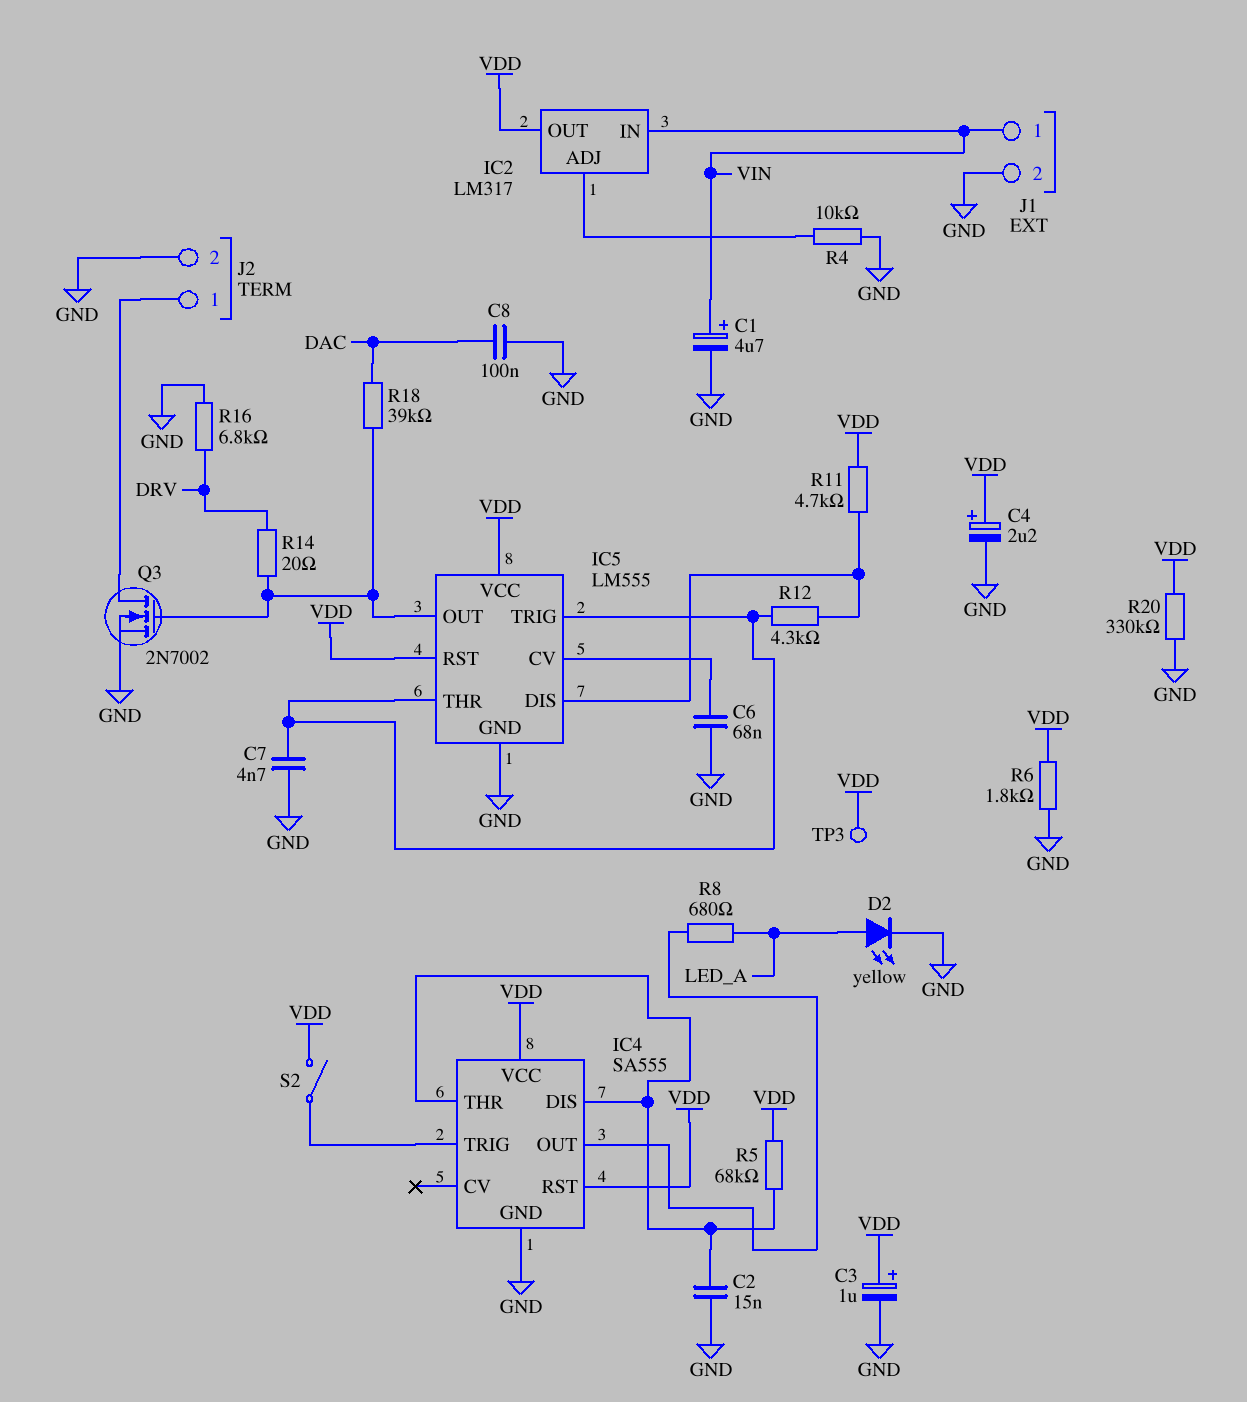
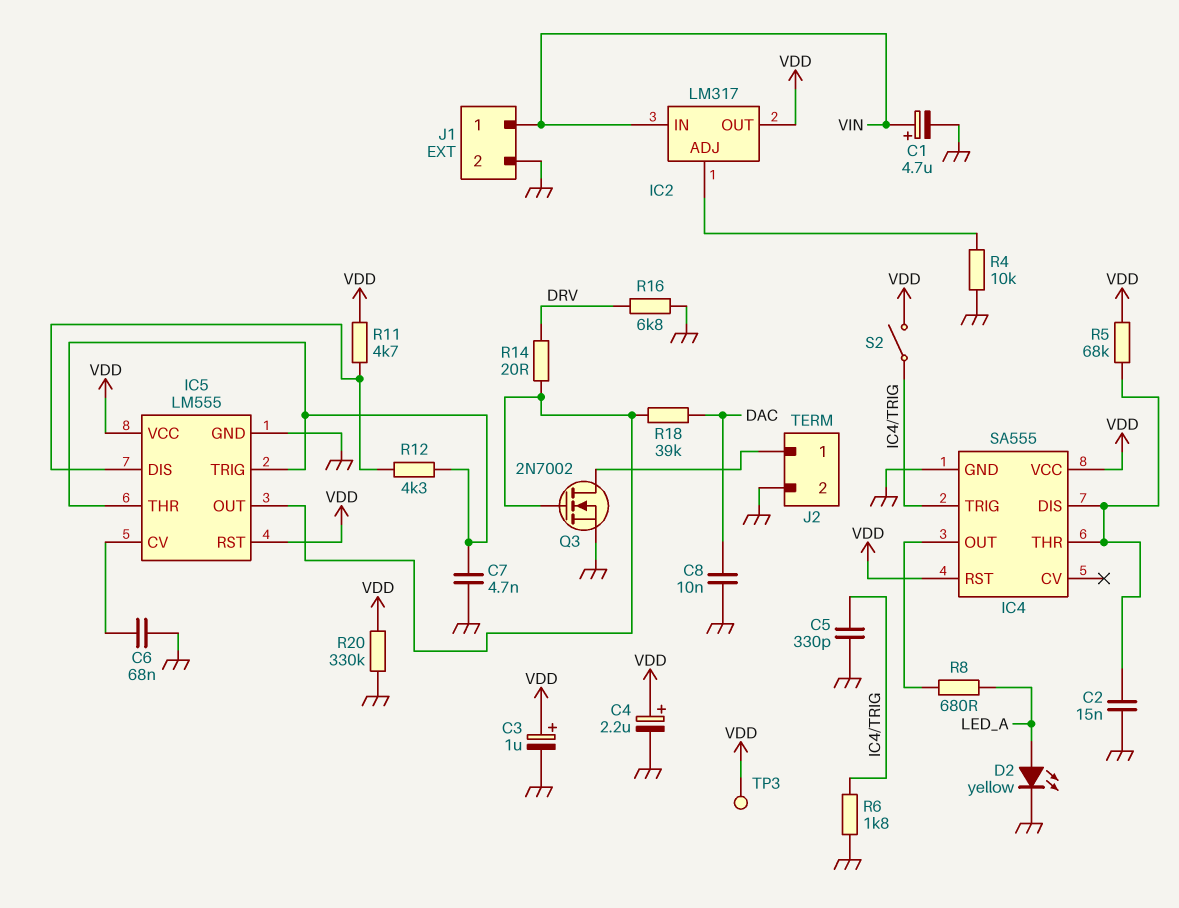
C5: none -> 330pF (GND, IC4/TRIG)
C8: 100nF (DAC, GND) -> 10nF (DAC, GND)
R6: 1.8k (GND, VDD) -> 1.8k (GND, IC4/TRIG)

